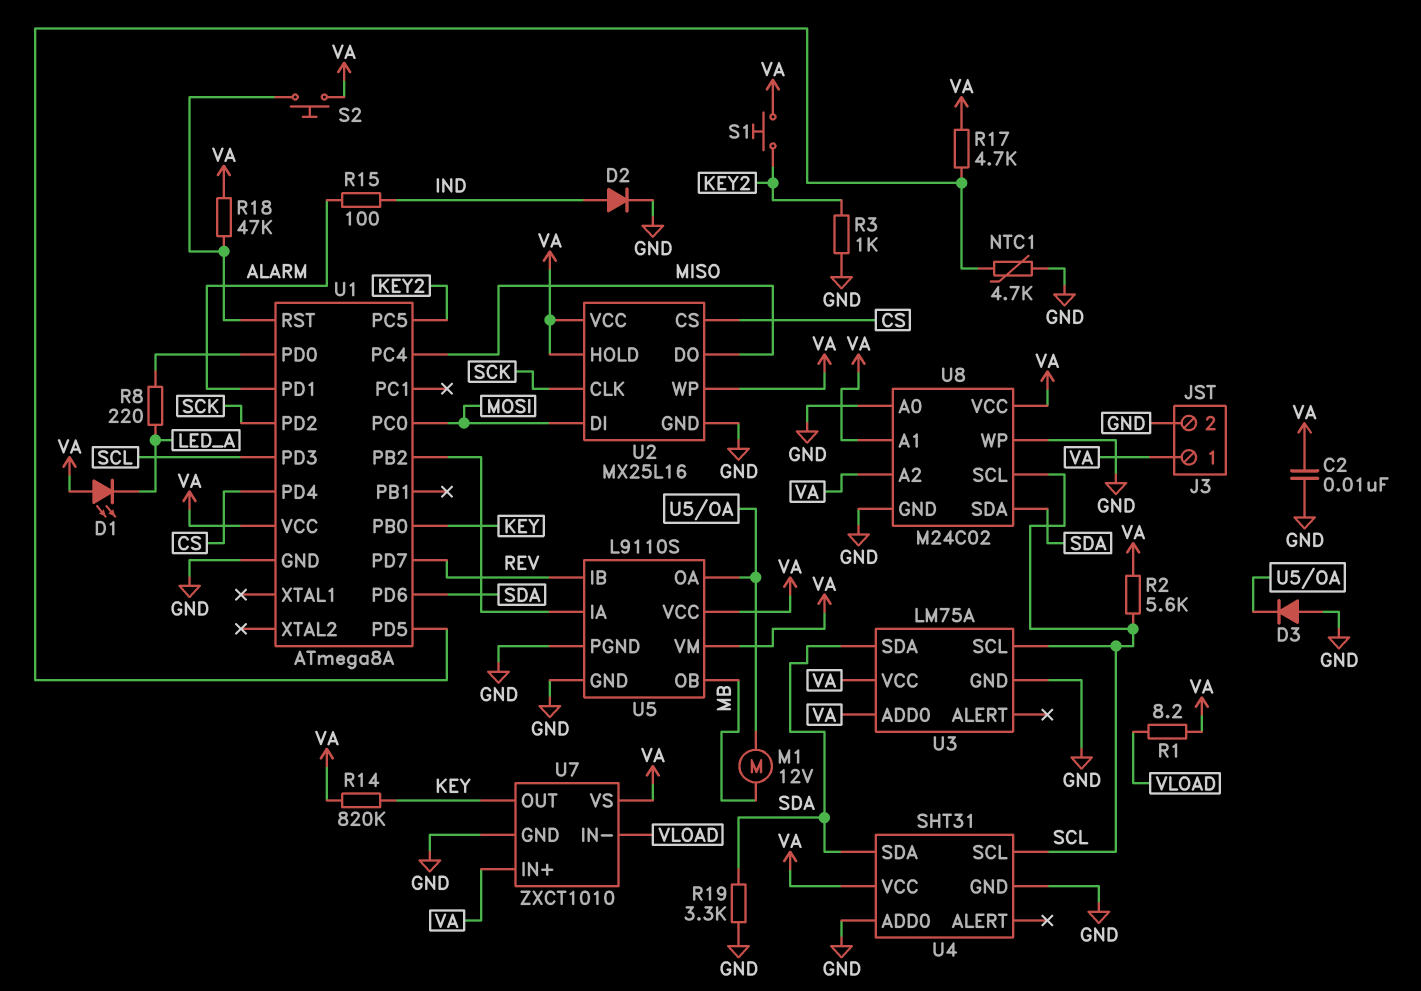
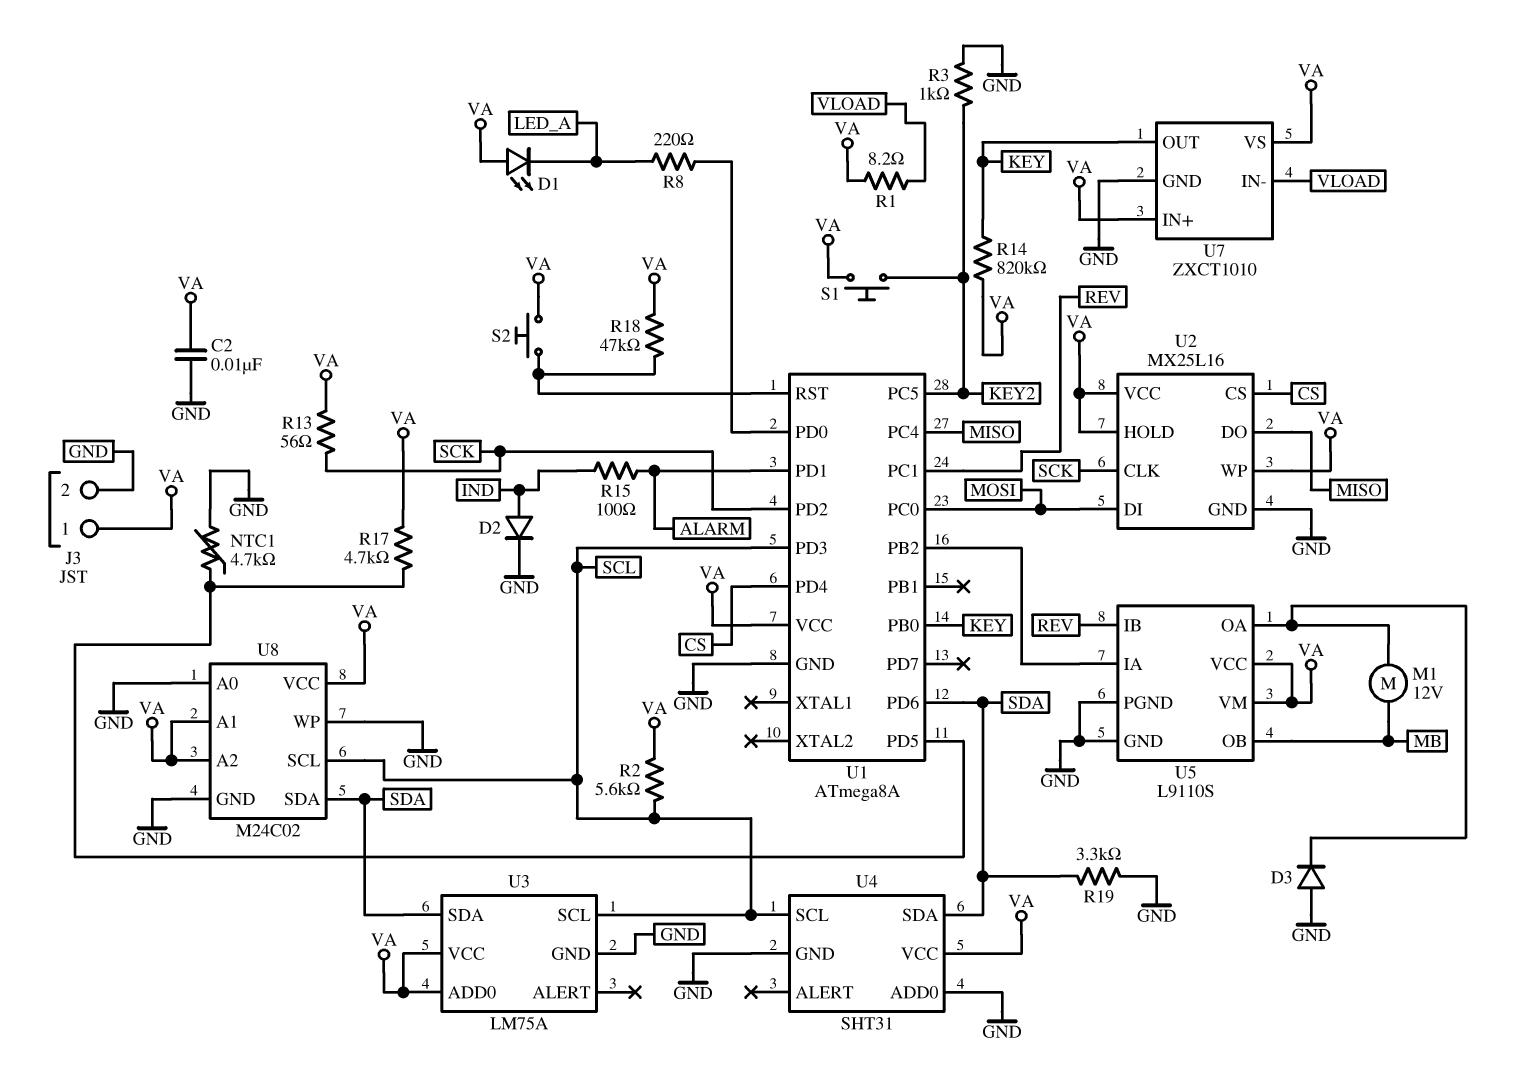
R13: none -> 56 (SCK, VA)
U1 pin PC1: none -> REV
U1 pin PD7: REV -> none

